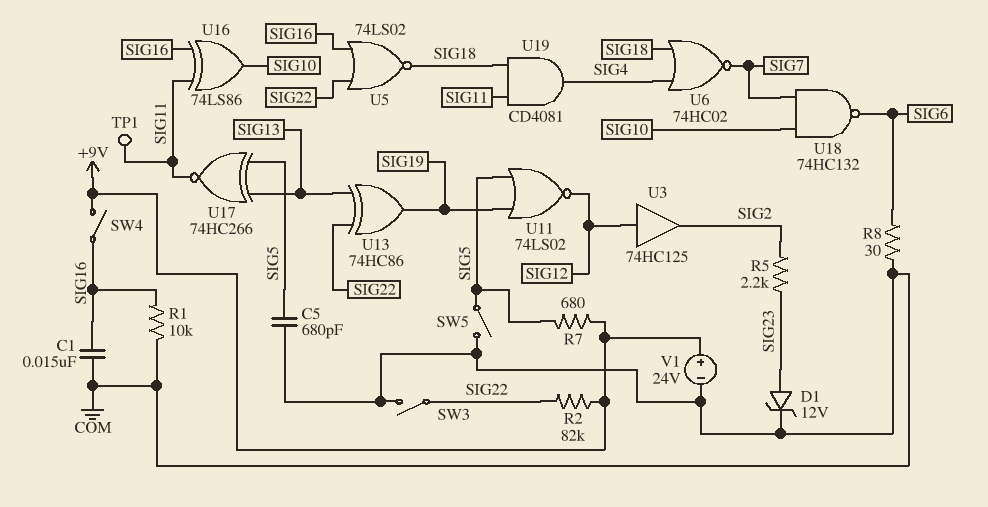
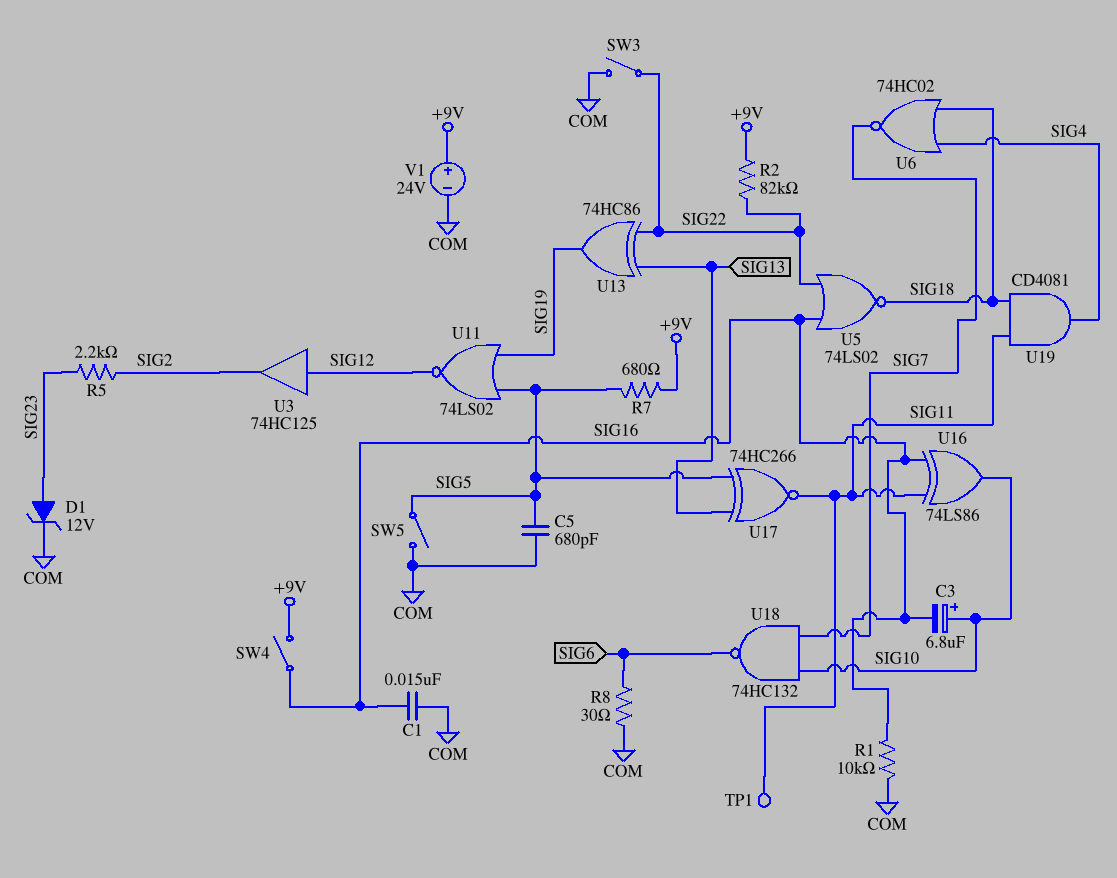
C3: none -> 6.8uF (plus SIG10, minus SIG16)

